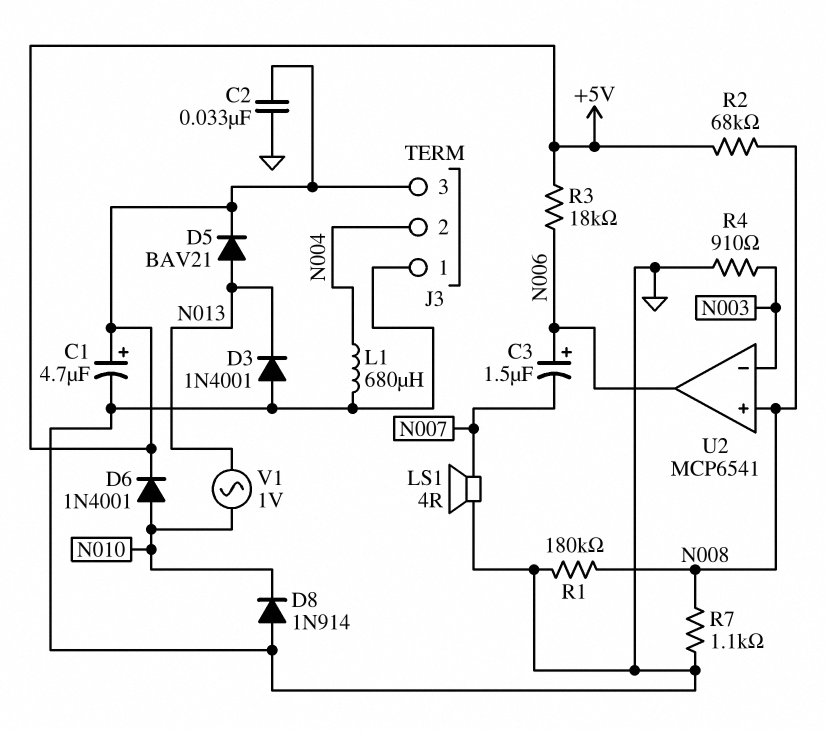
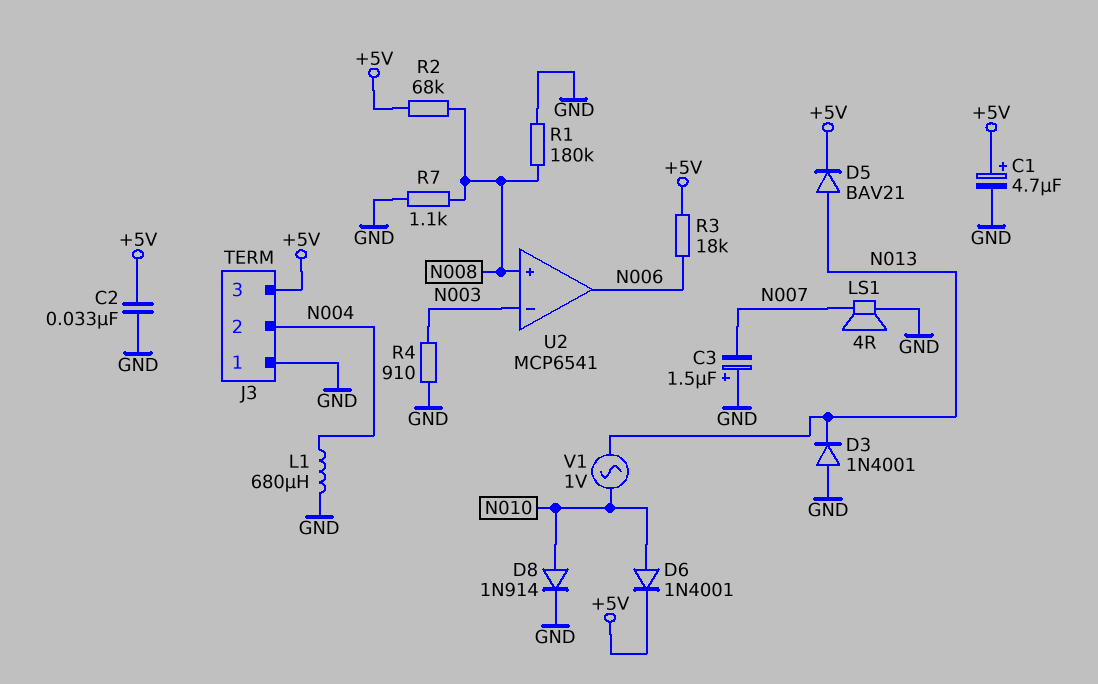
C3: 1.5uF (plus N006, minus N007) -> 1.5uF (plus GND, minus N007)
D8: diode 1N914 (A GND, K N010) -> diode 1N914 (A N010, K GND)

